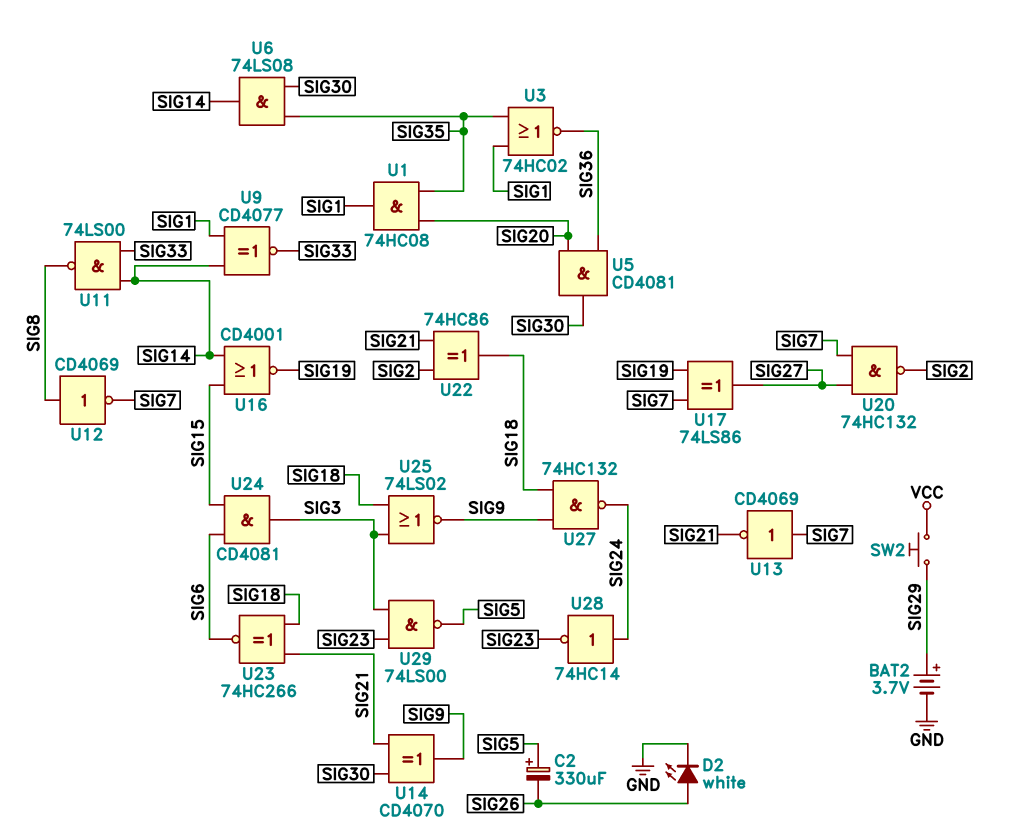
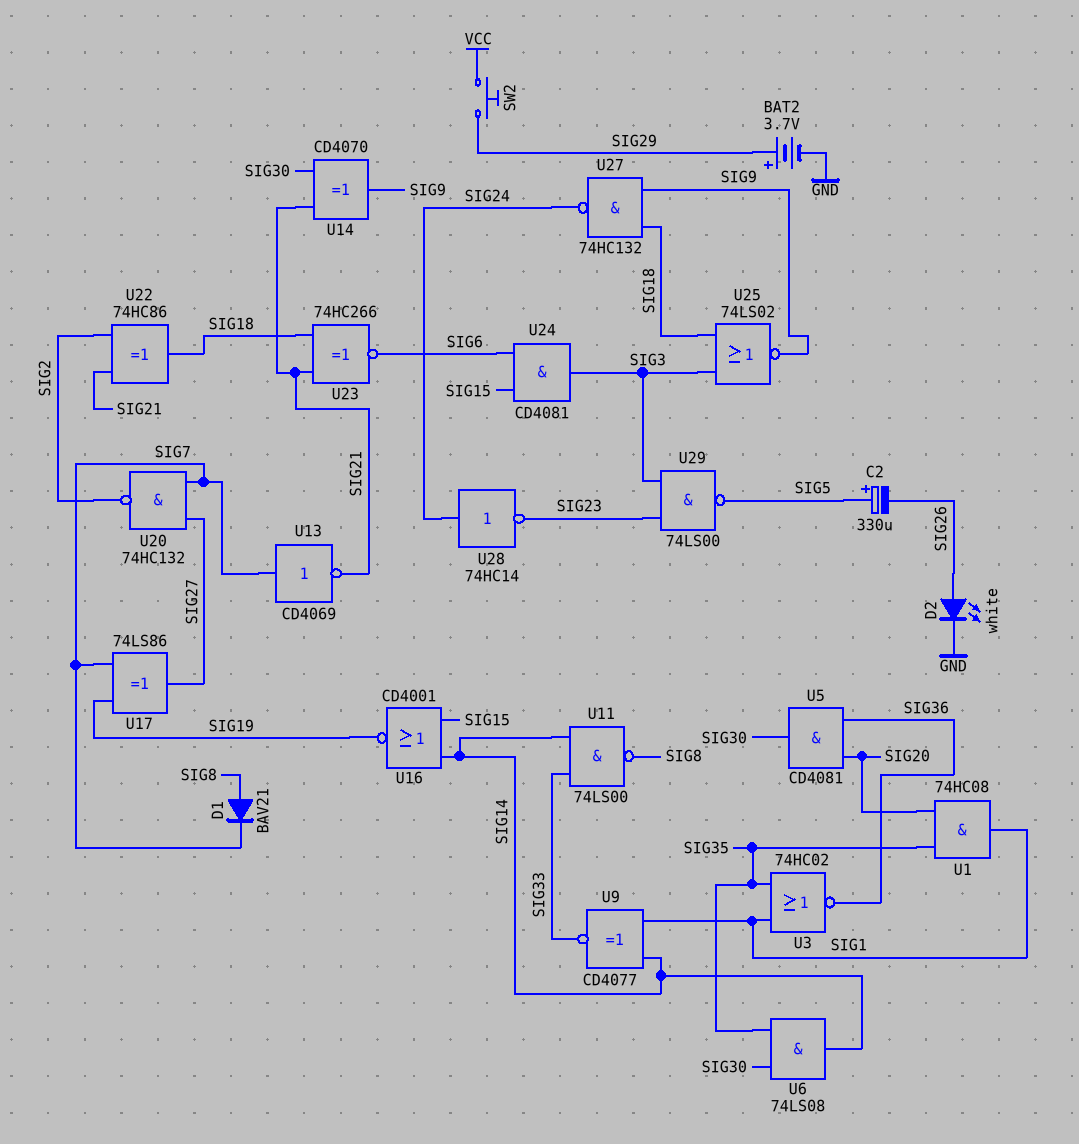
D1: none -> diode BAV21 (A SIG8, K SIG7)
U12: NOT CD4069 (in SIG8, out SIG7) -> none

